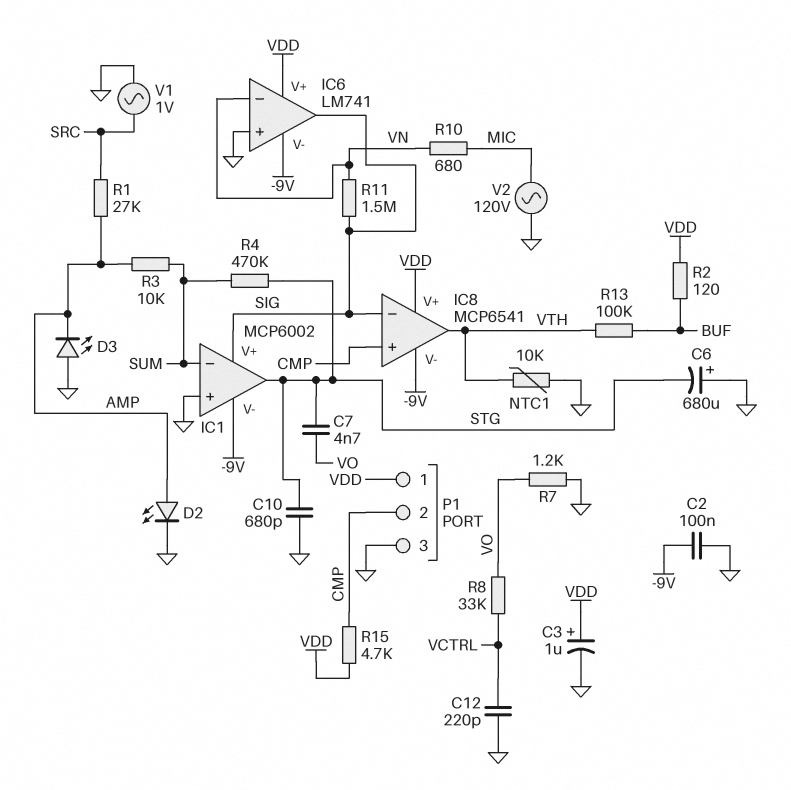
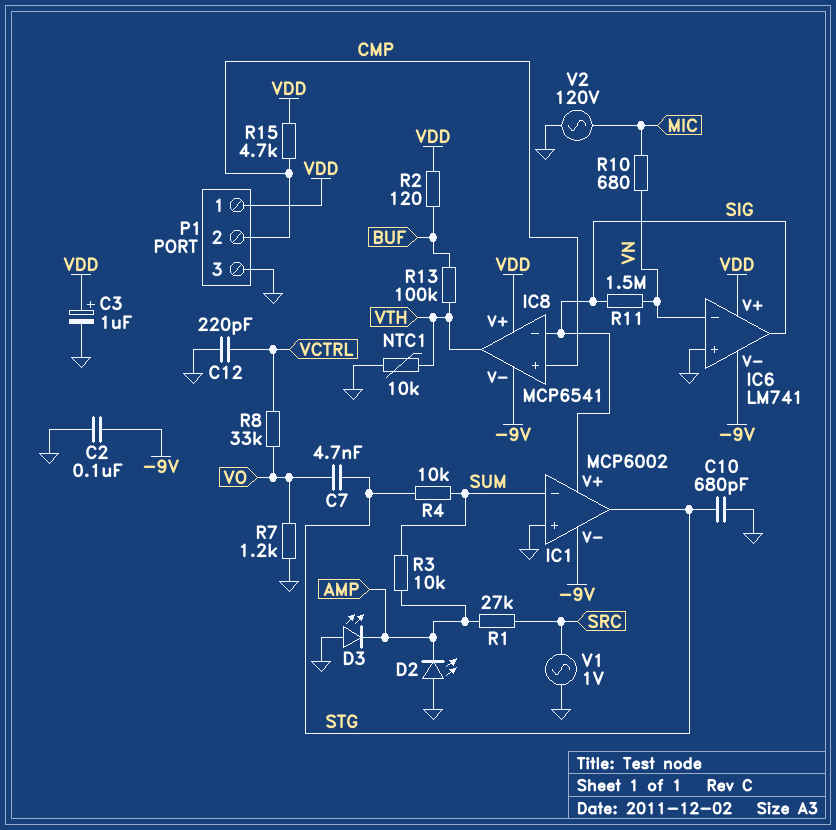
C6: 680uF (plus GND, minus STG) -> none
D2: LED (A AMP, K GND) -> LED (A GND, K AMP)
R4: 470k (STG, SUM) -> 10k (STG, SUM)

